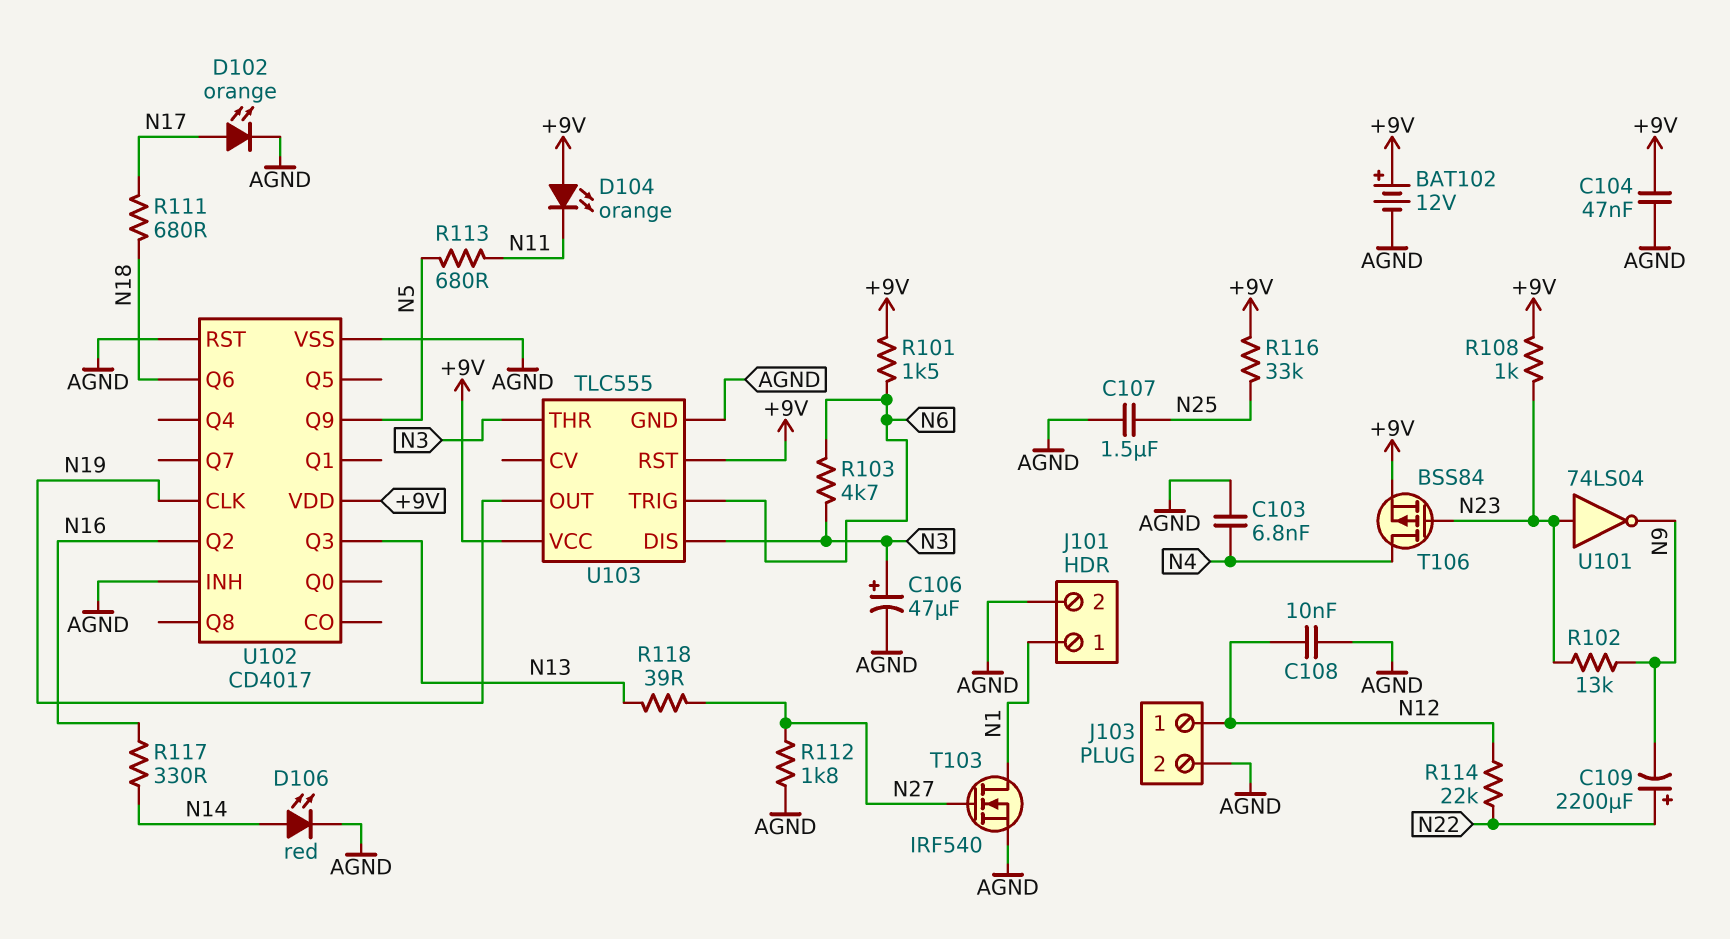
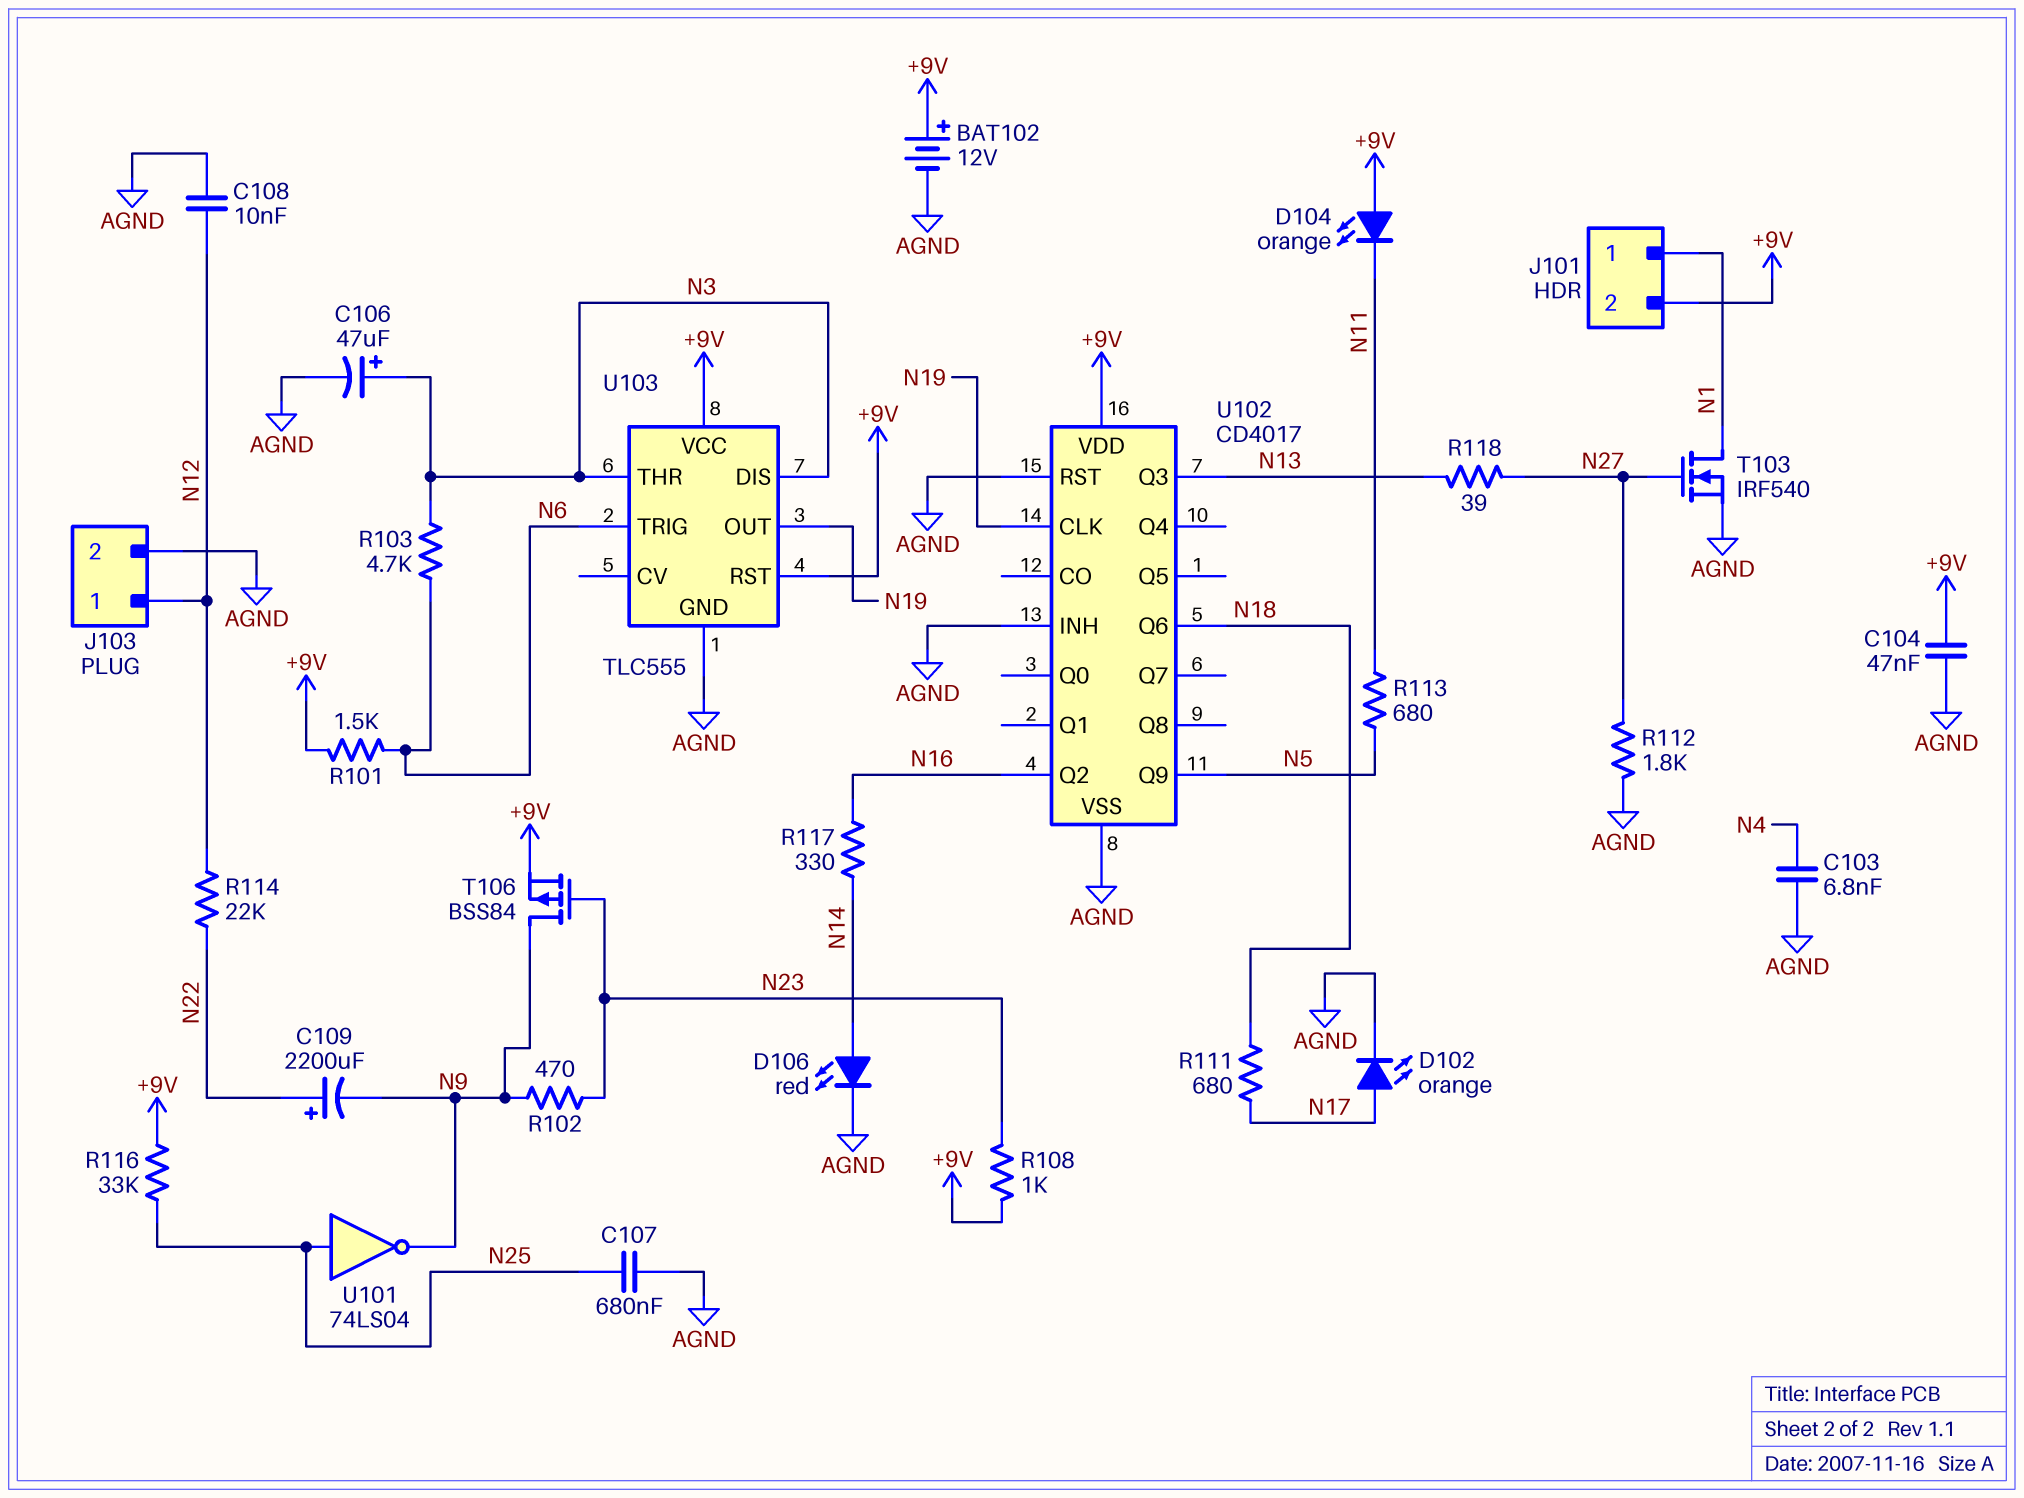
C107: 1.5uF (AGND, N25) -> 680nF (AGND, N25)
J101 pin 2: AGND -> +9V
R102: 13k (N9, N23) -> 470 (N9, N23)
T106: PMOS BSS84 (G N23, D N4, S +9V) -> PMOS BSS84 (G N23, D N9, S +9V)
U101: NOT 74LS04 (in N23, out N9) -> NOT 74LS04 (in N25, out N9)

